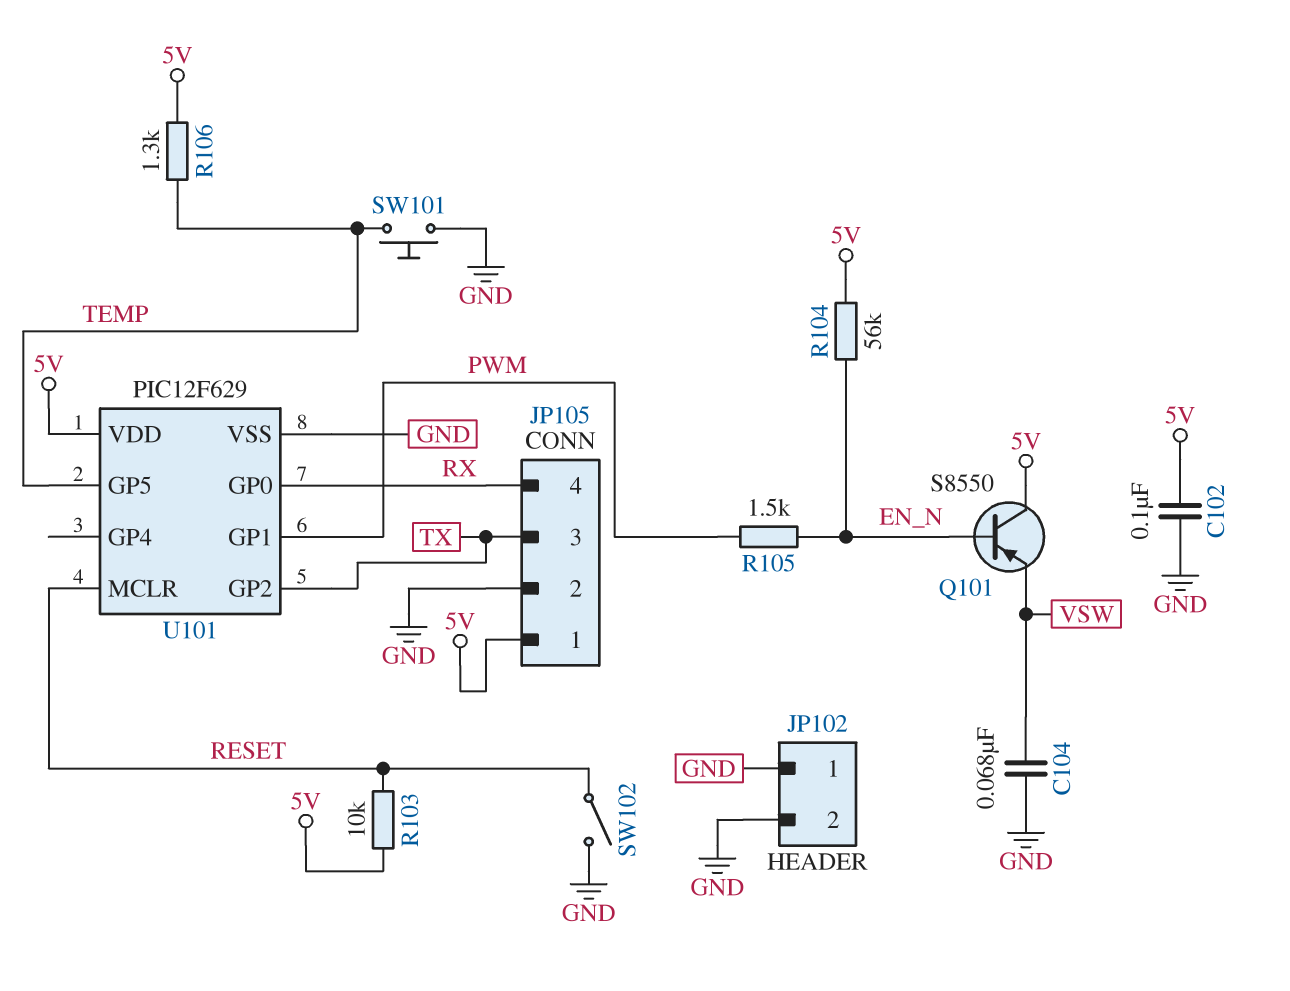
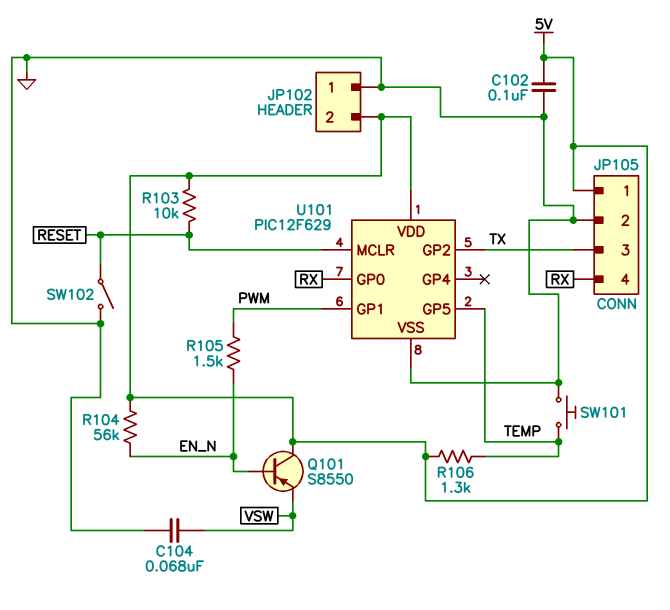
JP102 pin 2: GND -> 5V

